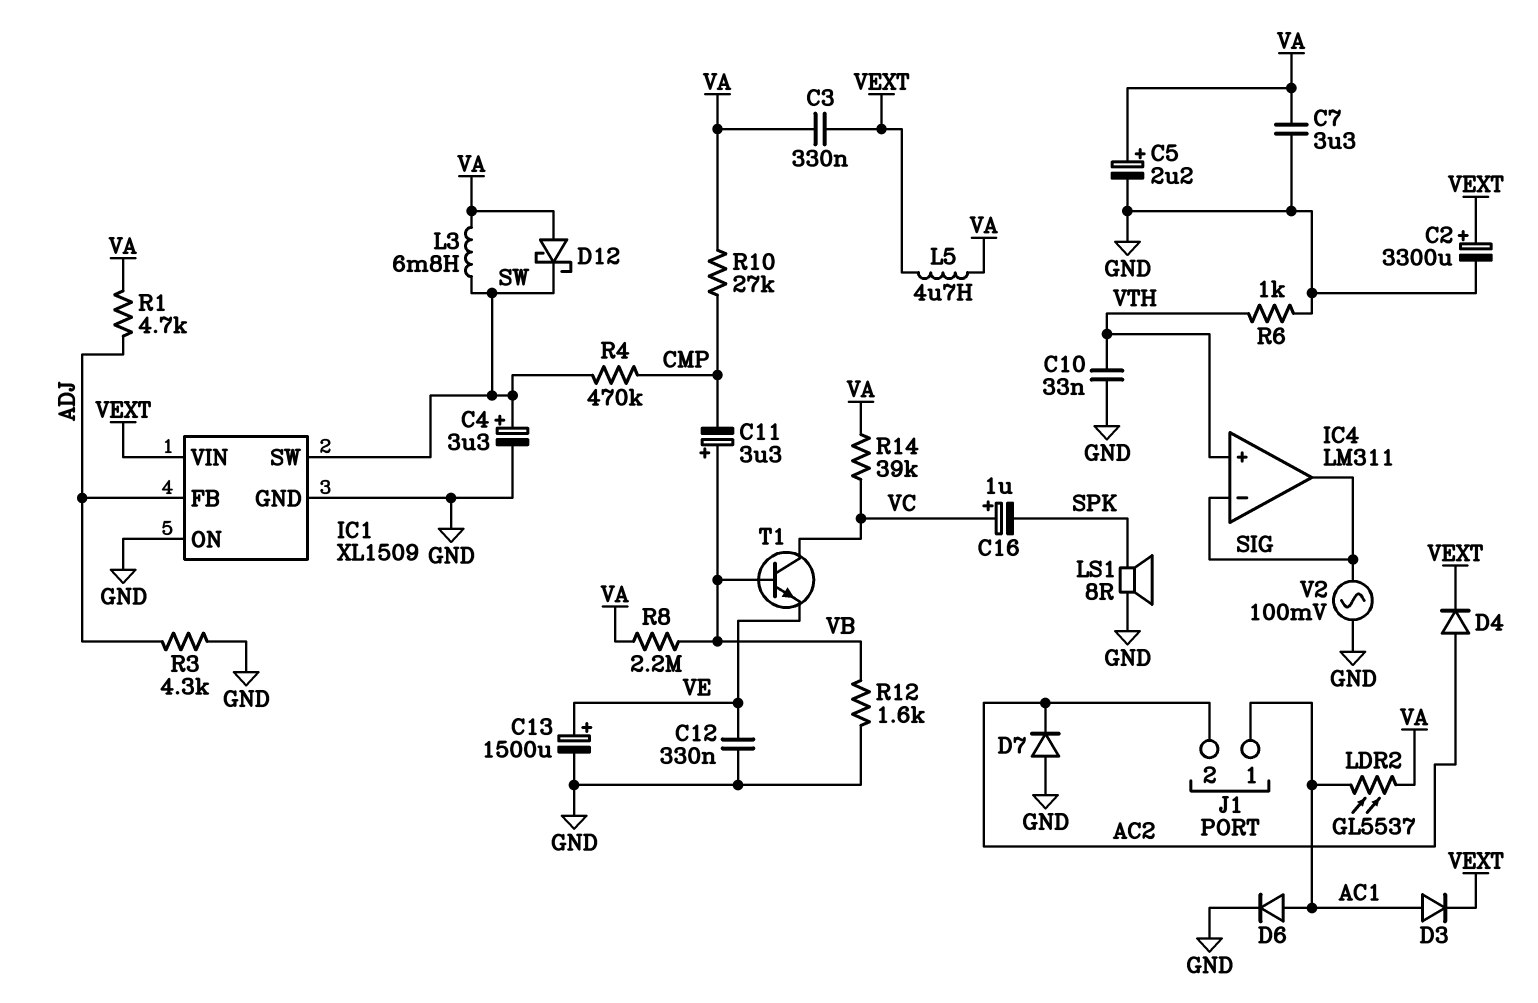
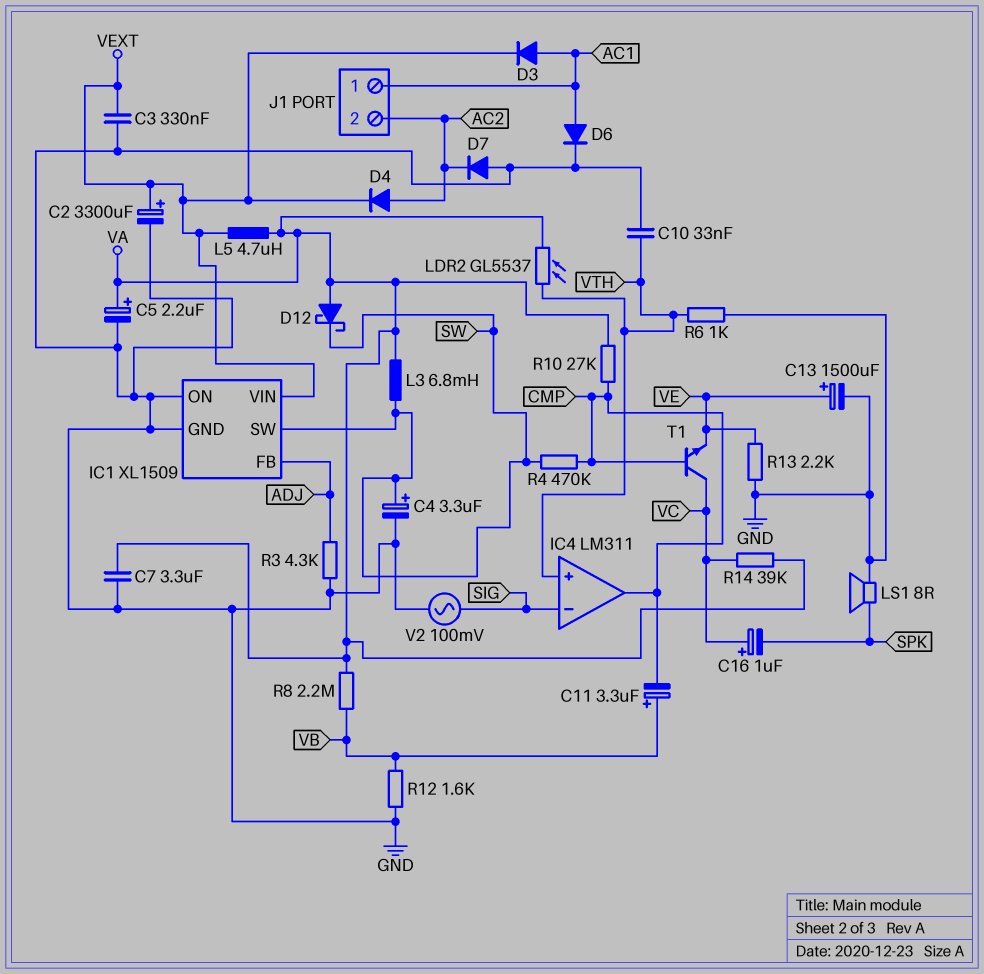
C3: 330nF (VA, VEXT) -> 330nF (GND, VEXT)
C12: 330nF (GND, VE) -> none
IC4 pin out: SIG -> CMP
LDR2: GL5537 (AC1, VA) -> GL5537 (VA, VTH)
R1: 4.7k (ADJ, VA) -> none
R13: none -> 2.2k (GND, VE)
T1: NPN (B VB, C VC, E VE) -> NPN (B CMP, C VC, E VE)

